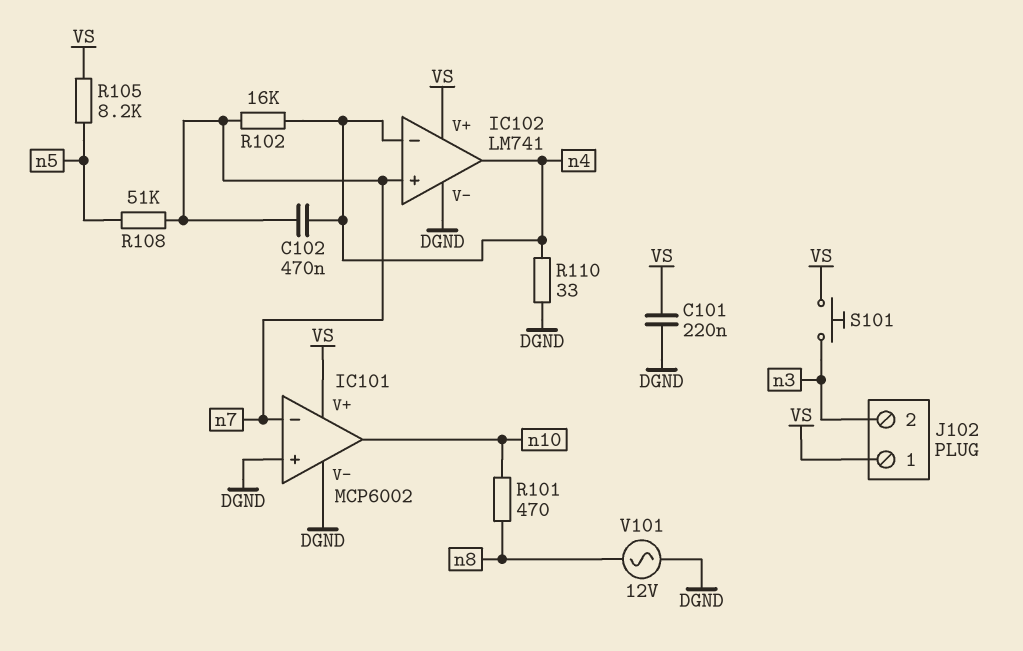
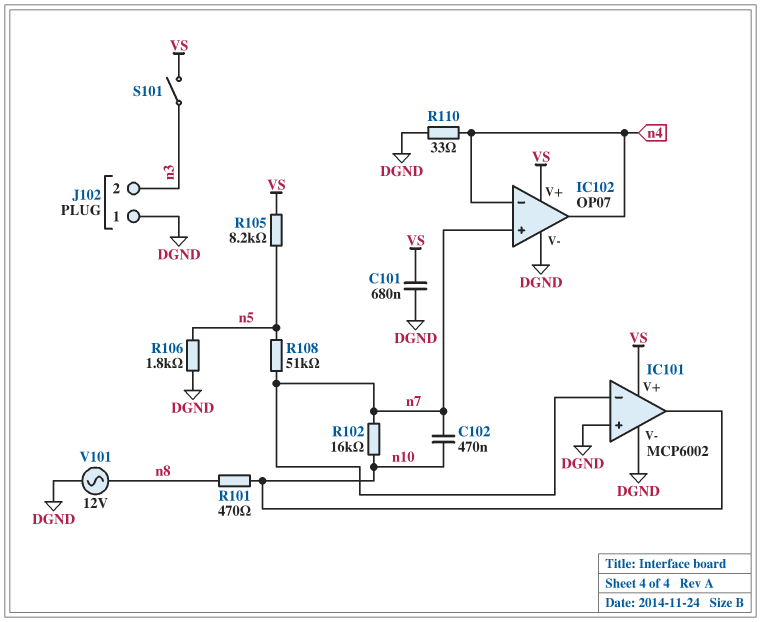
C101: 220nF (DGND, VS) -> 680nF (DGND, VS)
C102: 470nF (n4, n7) -> 470nF (n7, n10)
IC102: LM741 -> OP07
J102 pin 1: VS -> DGND
R102: 16k (n4, n7) -> 16k (n7, n10)
R106: none -> 1.8k (DGND, n5)
S101: button (VS, n3) -> switch (VS, n3)

